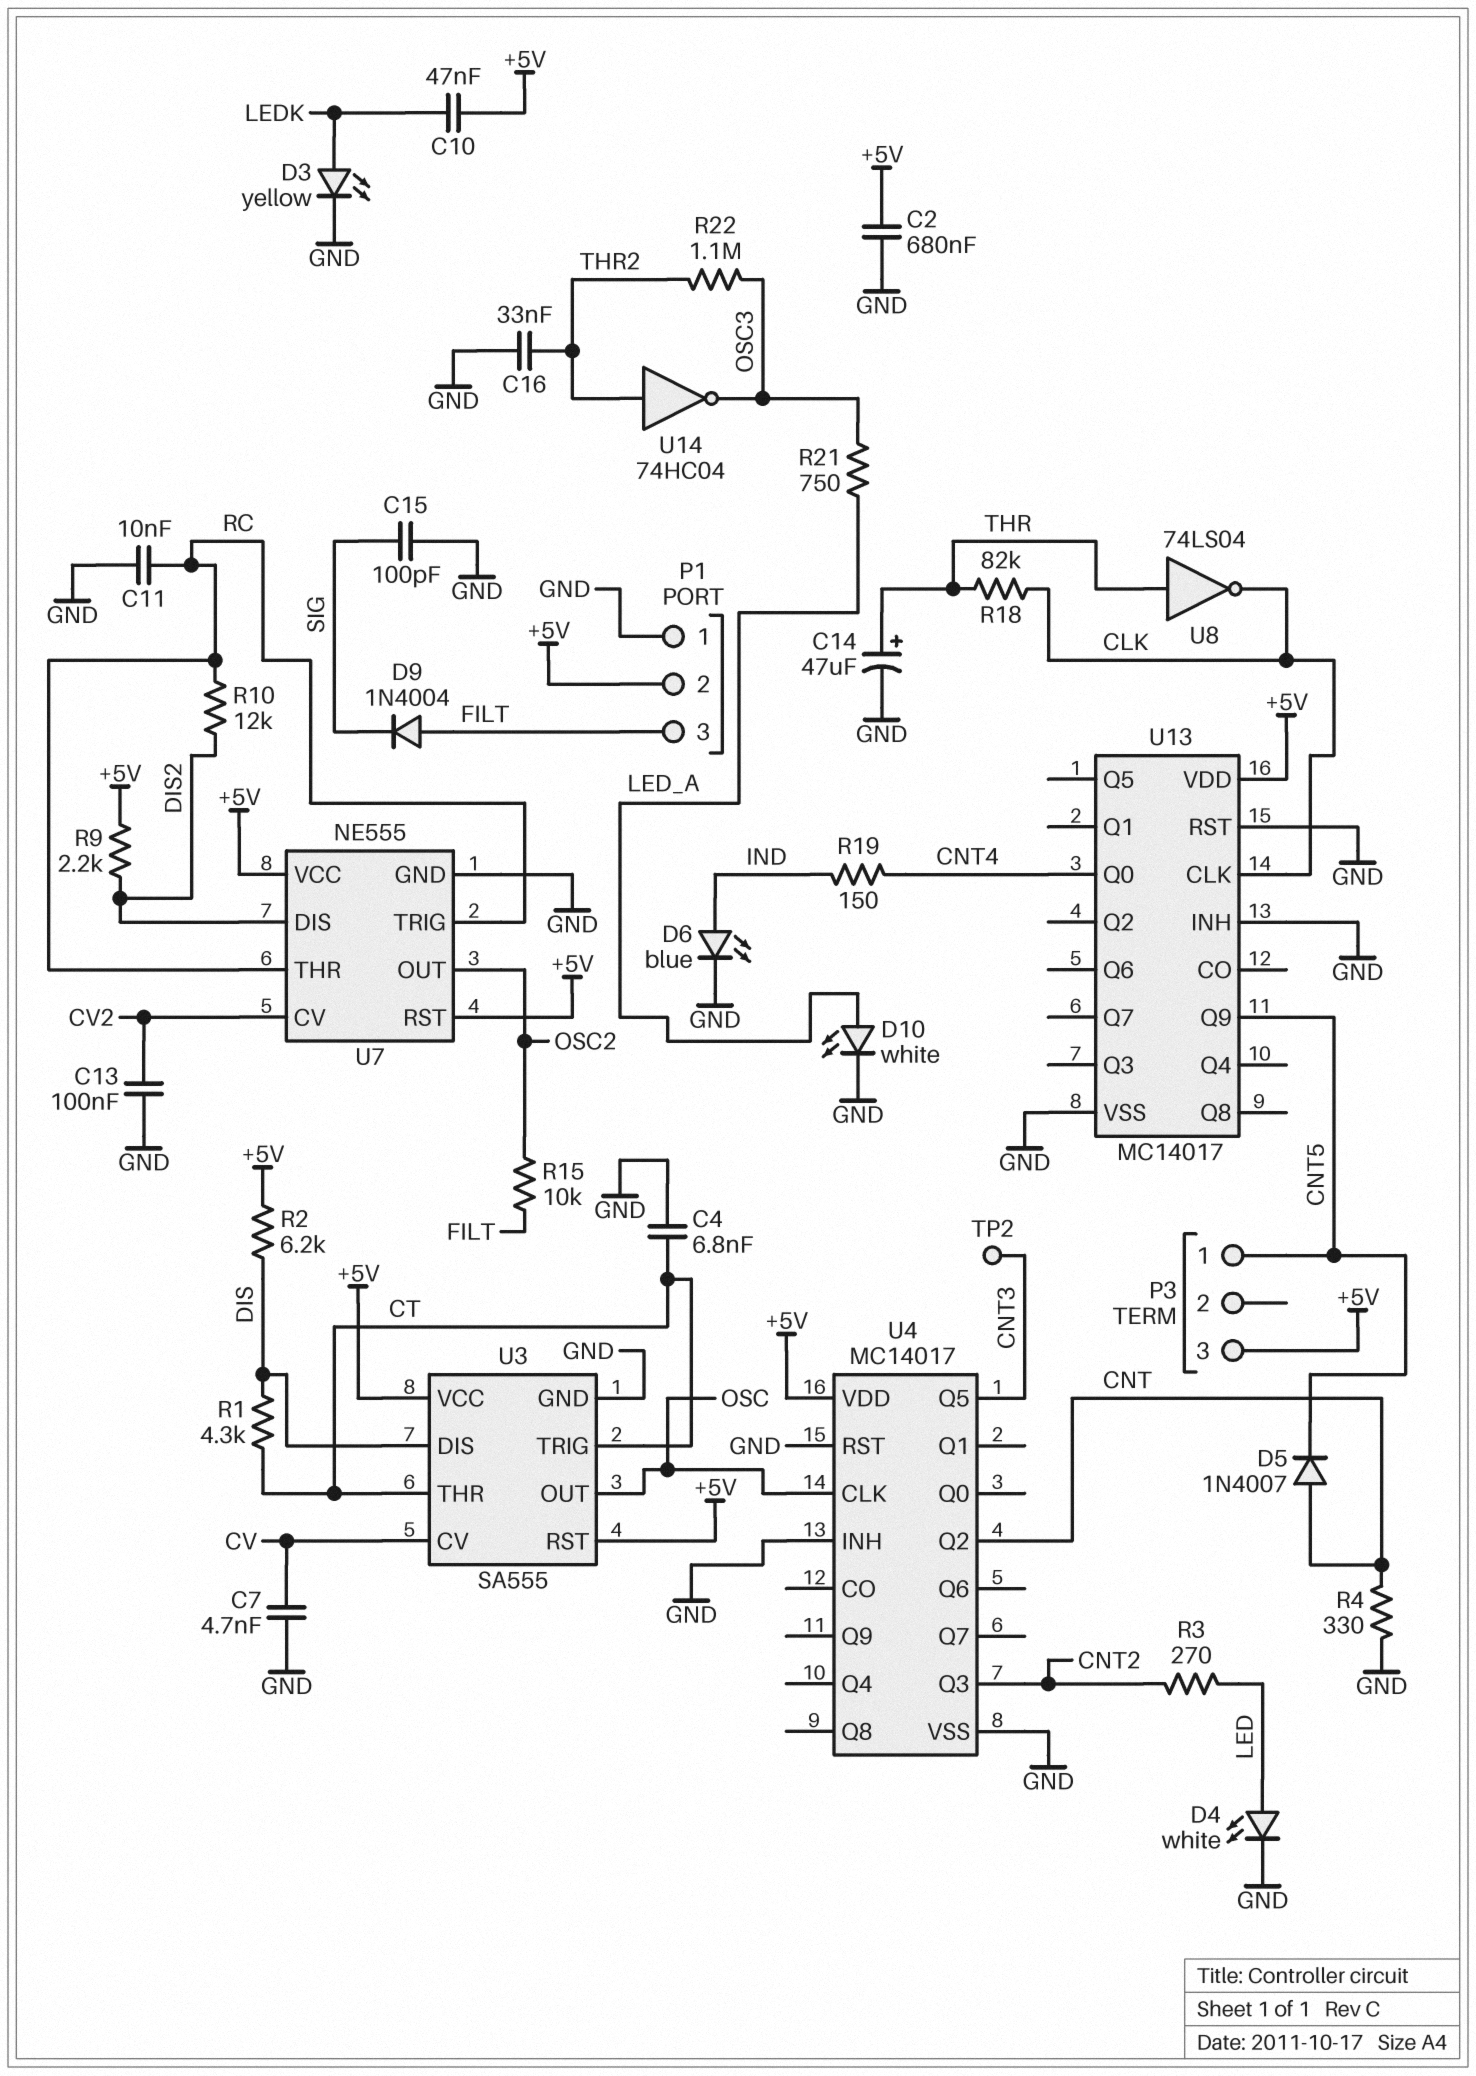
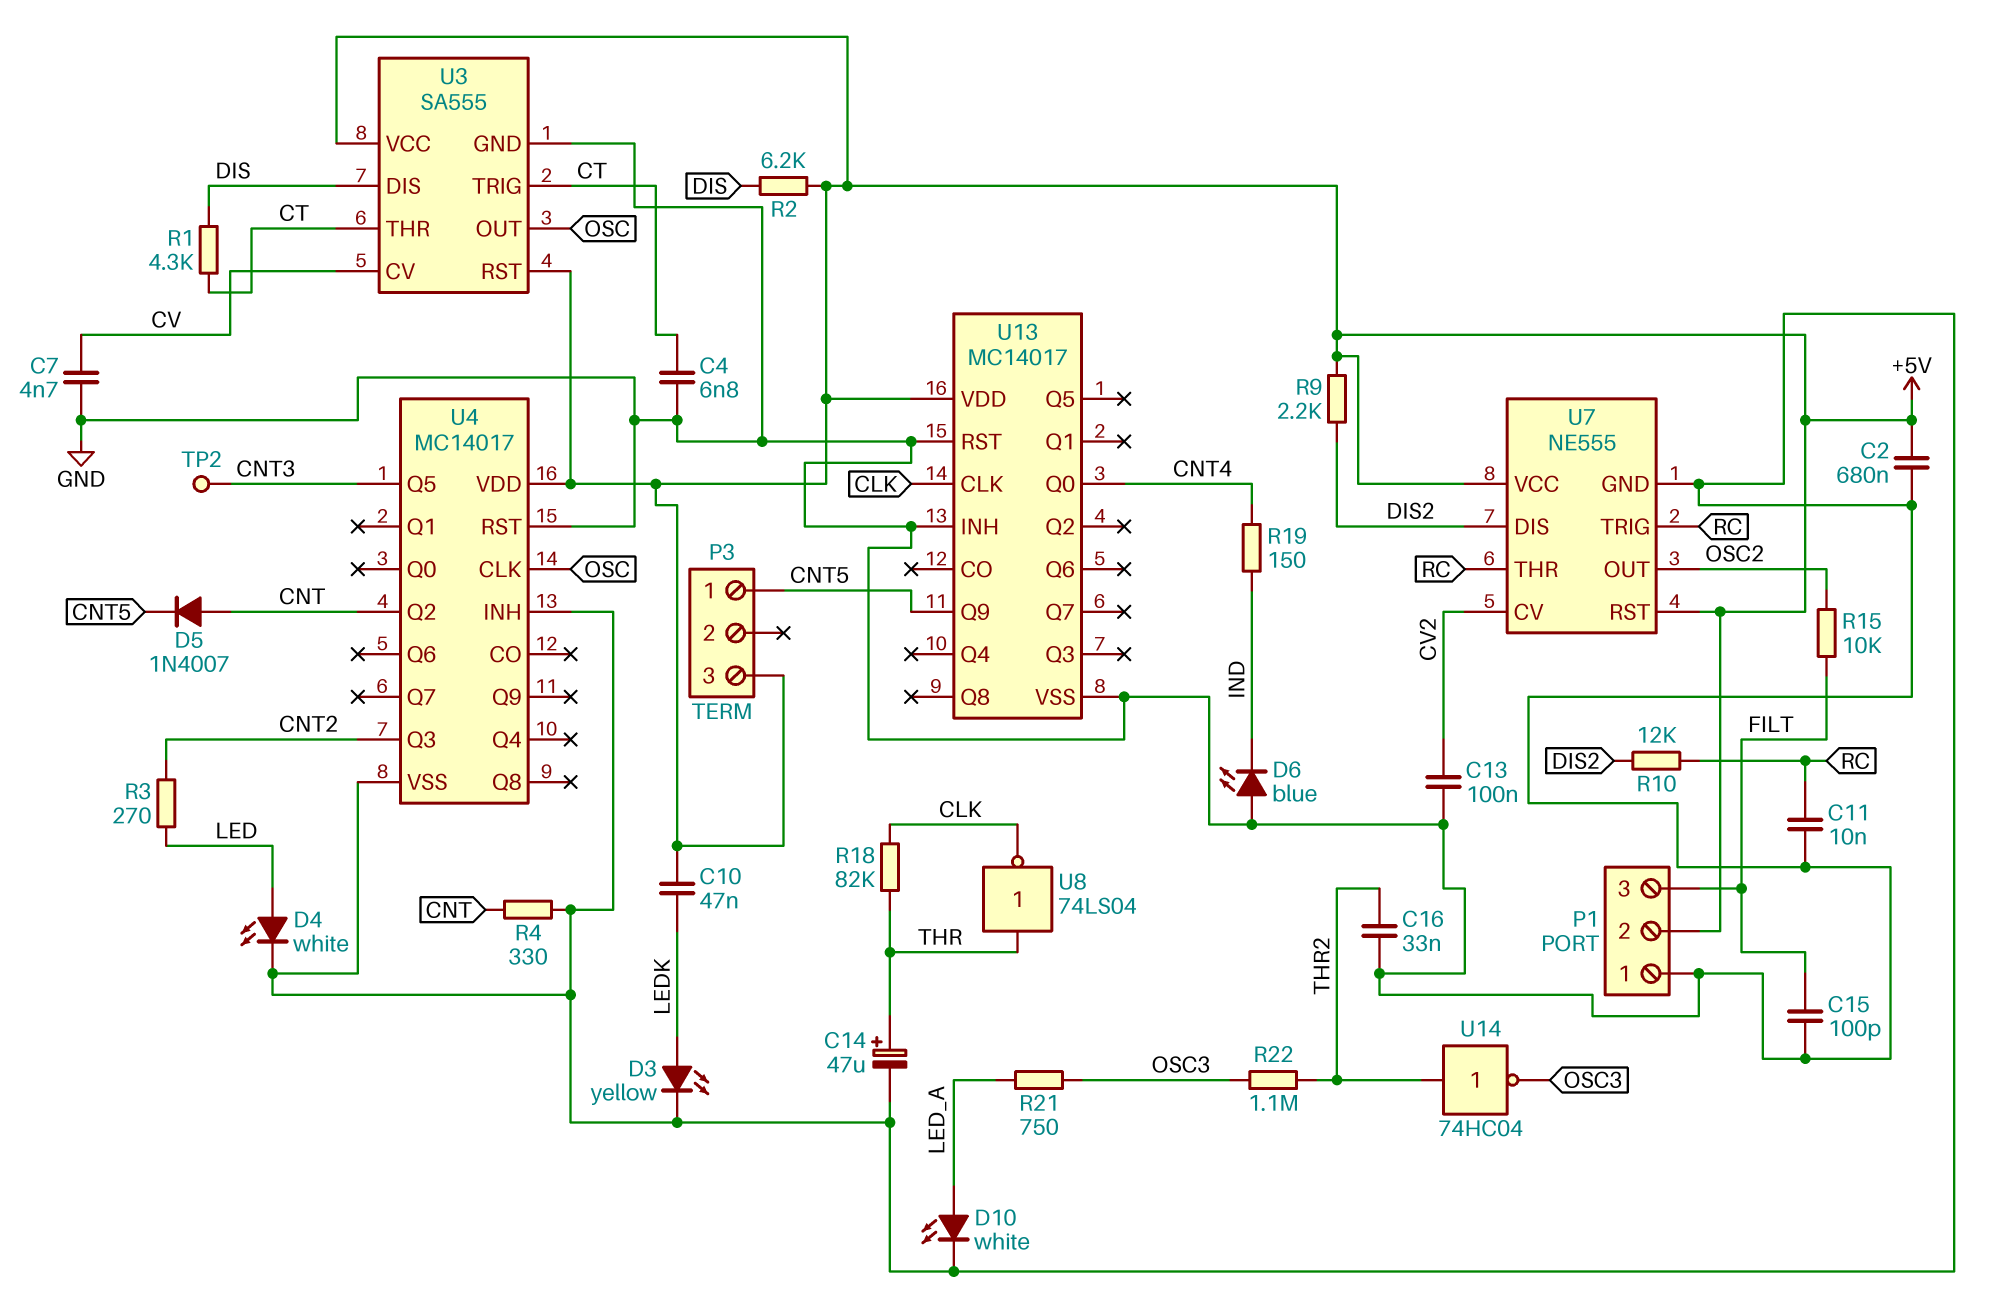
C15: 100pF (GND, SIG) -> 100pF (FILT, GND)
D6: LED blue (A IND, K GND) -> LED blue (A GND, K IND)
D9: diode 1N4004 (A FILT, K SIG) -> none

